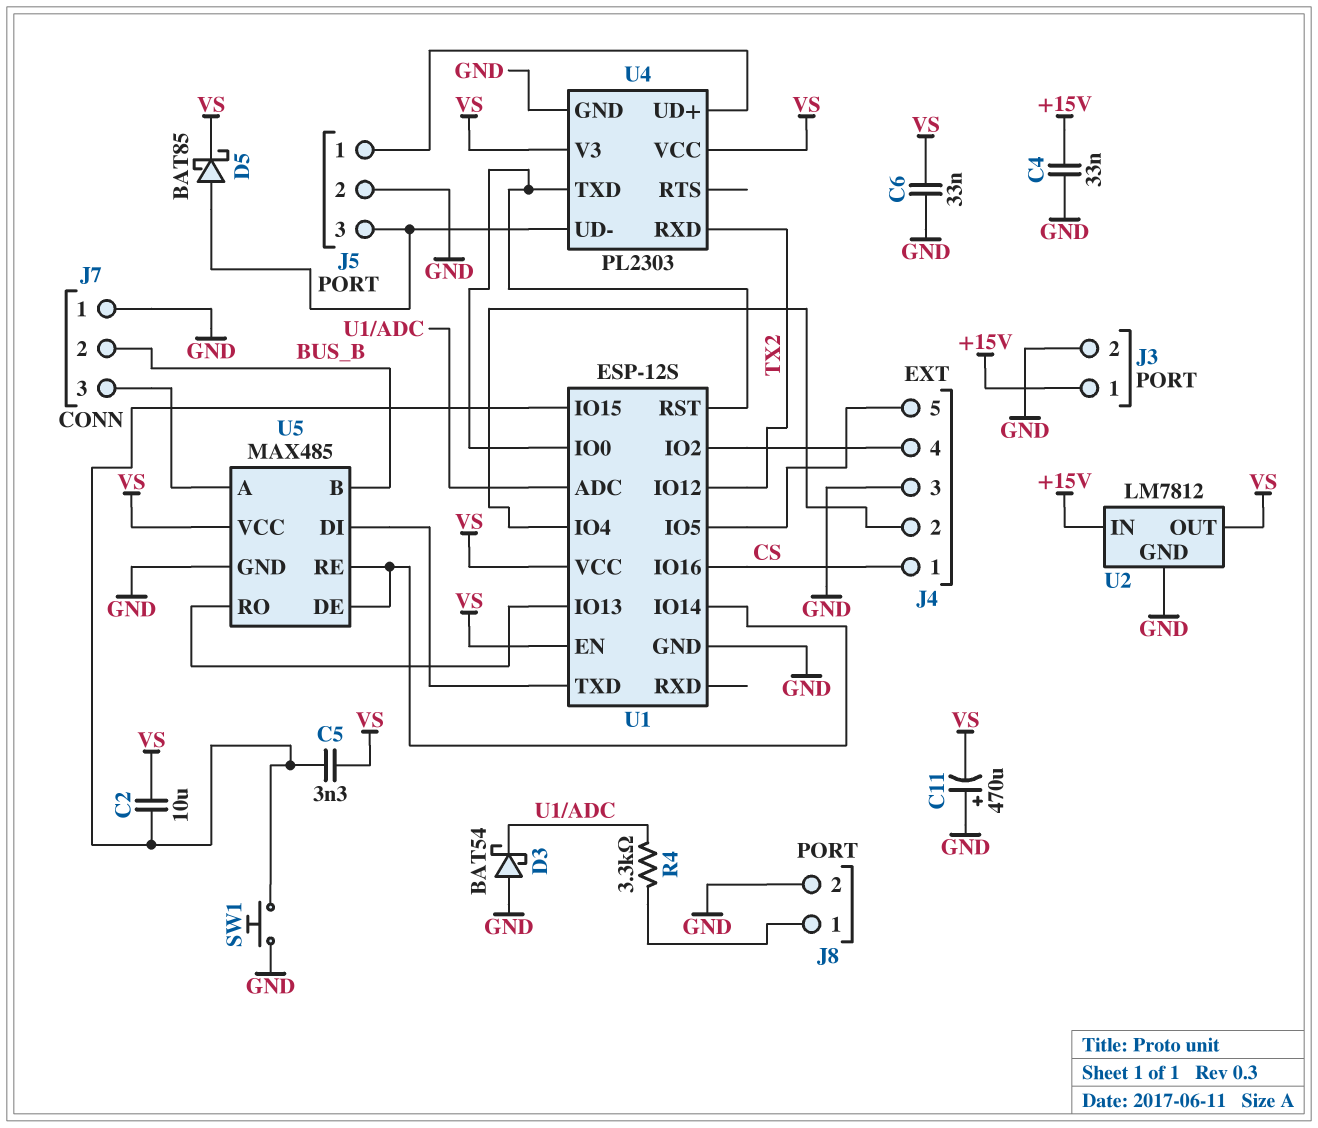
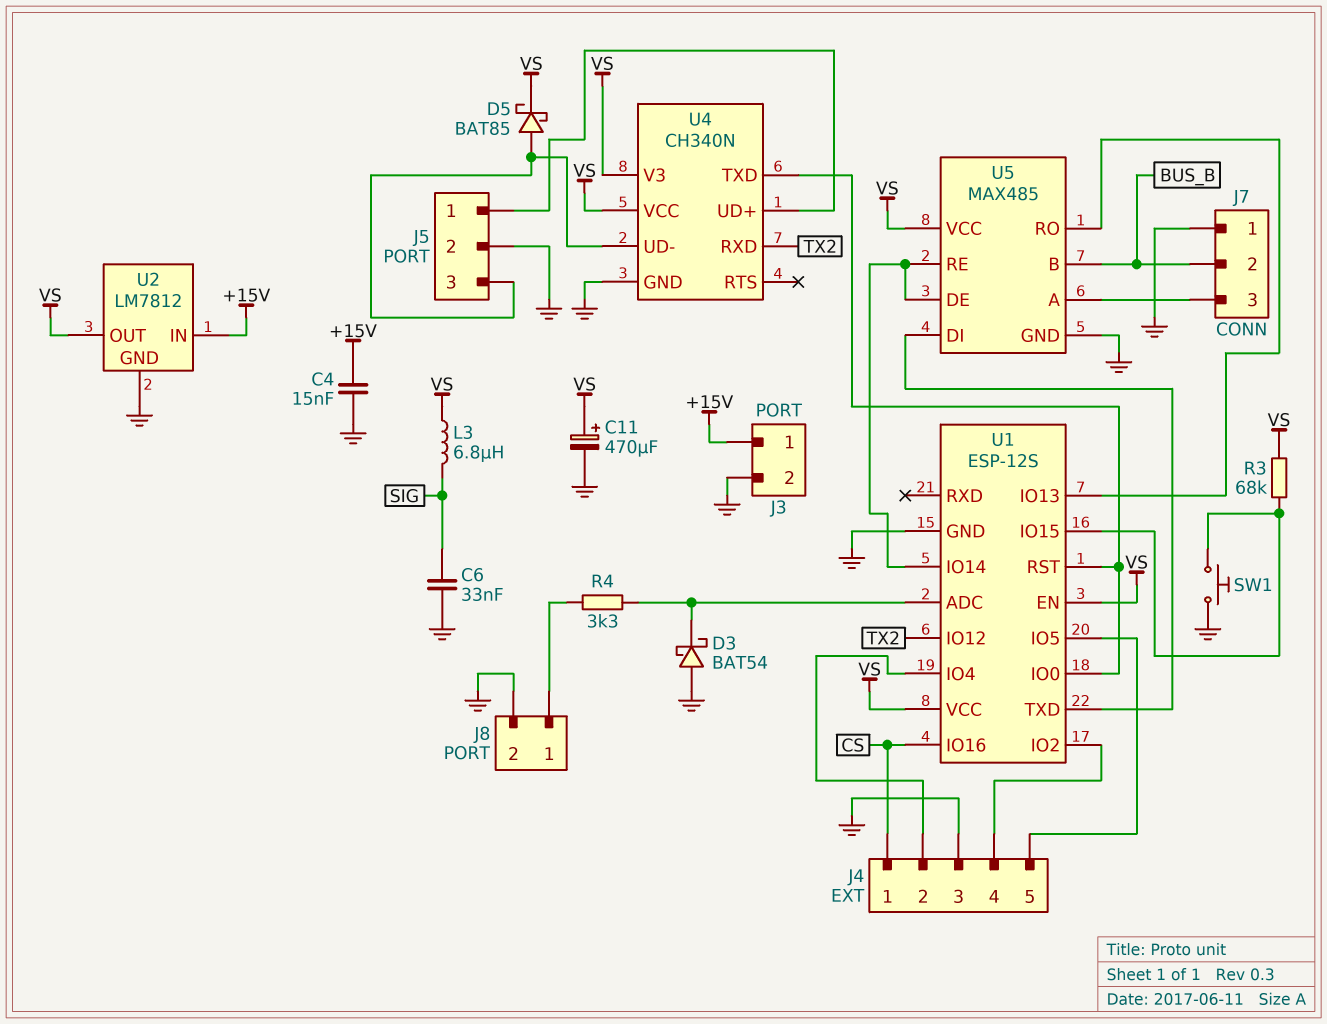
C2: 10uF (U1/IO15, VS) -> none
C4: 33nF (+15V, GND) -> 15nF (+15V, GND)
C5: 3.3nF (U1/IO15, VS) -> none
C6: 33nF (GND, VS) -> 33nF (GND, SIG)
C11: 470uF (plus GND, minus VS) -> 470uF (plus VS, minus GND)
L3: none -> 6.8uH (SIG, VS)
R3: none -> 68k (U1/IO15, VS)
U4: PL2303 -> CH340N

